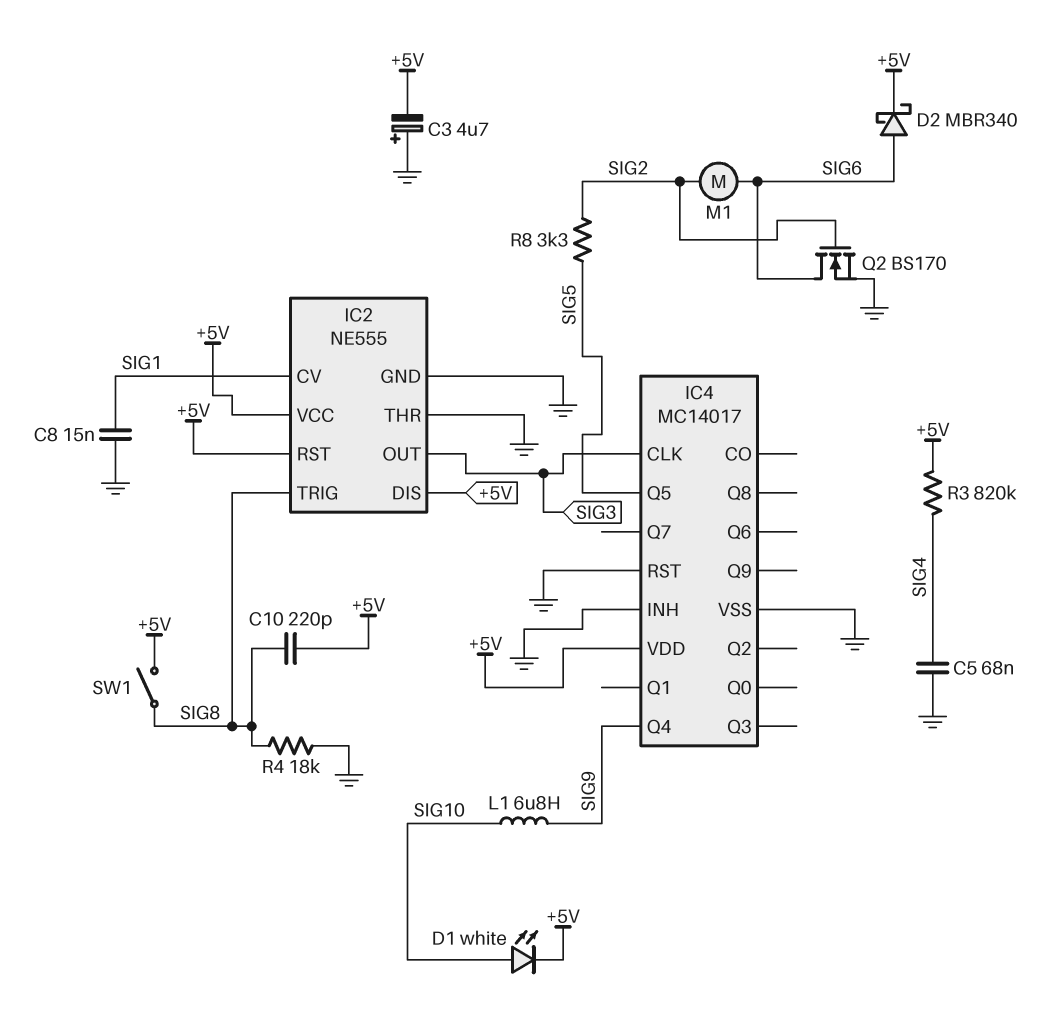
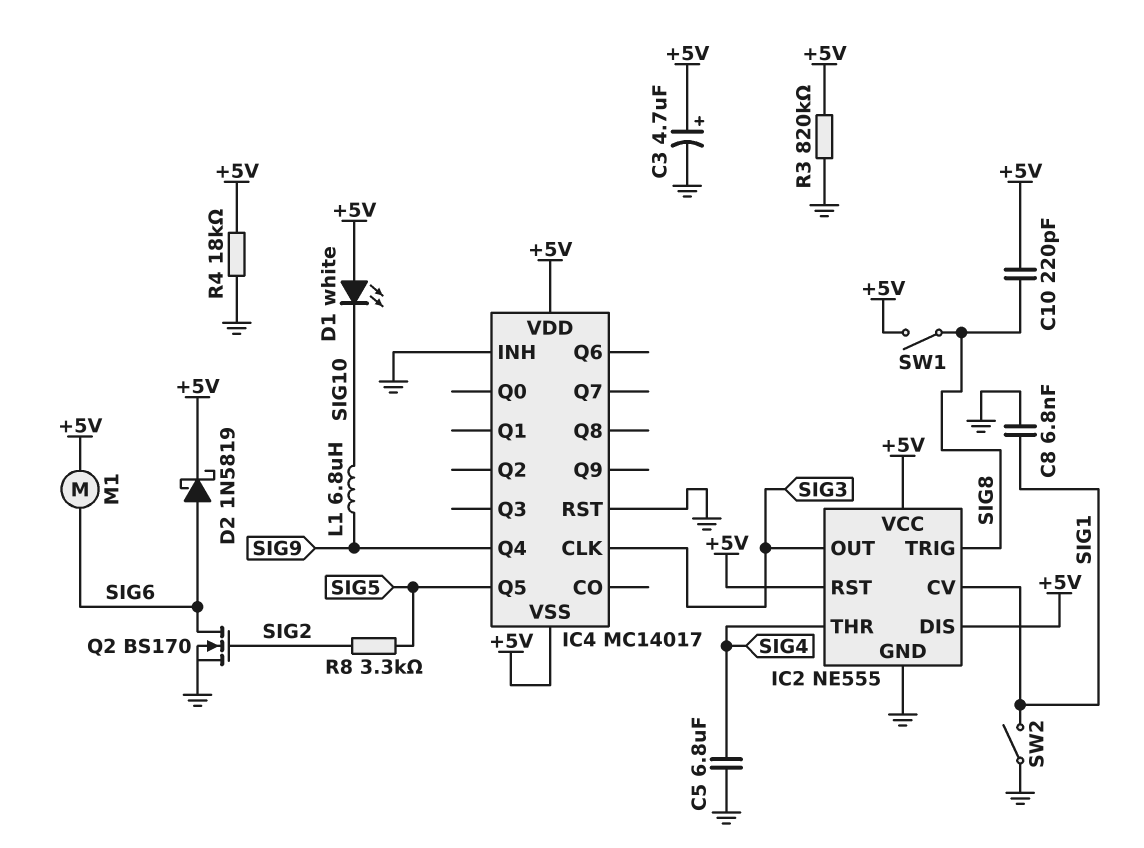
C3: 4.7uF (plus GND, minus +5V) -> 4.7uF (plus +5V, minus GND)
C5: 68nF (GND, SIG4) -> 6.8uF (GND, SIG4)
C8: 15nF (GND, SIG1) -> 6.8nF (GND, SIG1)
D1: LED white (A SIG10, K +5V) -> LED white (A +5V, K SIG10)
D2: schottky MBR340 (A SIG6, K +5V) -> schottky 1N5819 (A SIG6, K +5V)
IC2 pin THR: GND -> SIG4
IC4 pin VSS: GND -> +5V
M1: motor (SIG2, SIG6) -> motor (+5V, SIG6)
R3: 820k (+5V, SIG4) -> 820k (+5V, GND)
R4: 18k (GND, SIG8) -> 18k (+5V, GND)
SW2: none -> switch (GND, SIG1)

